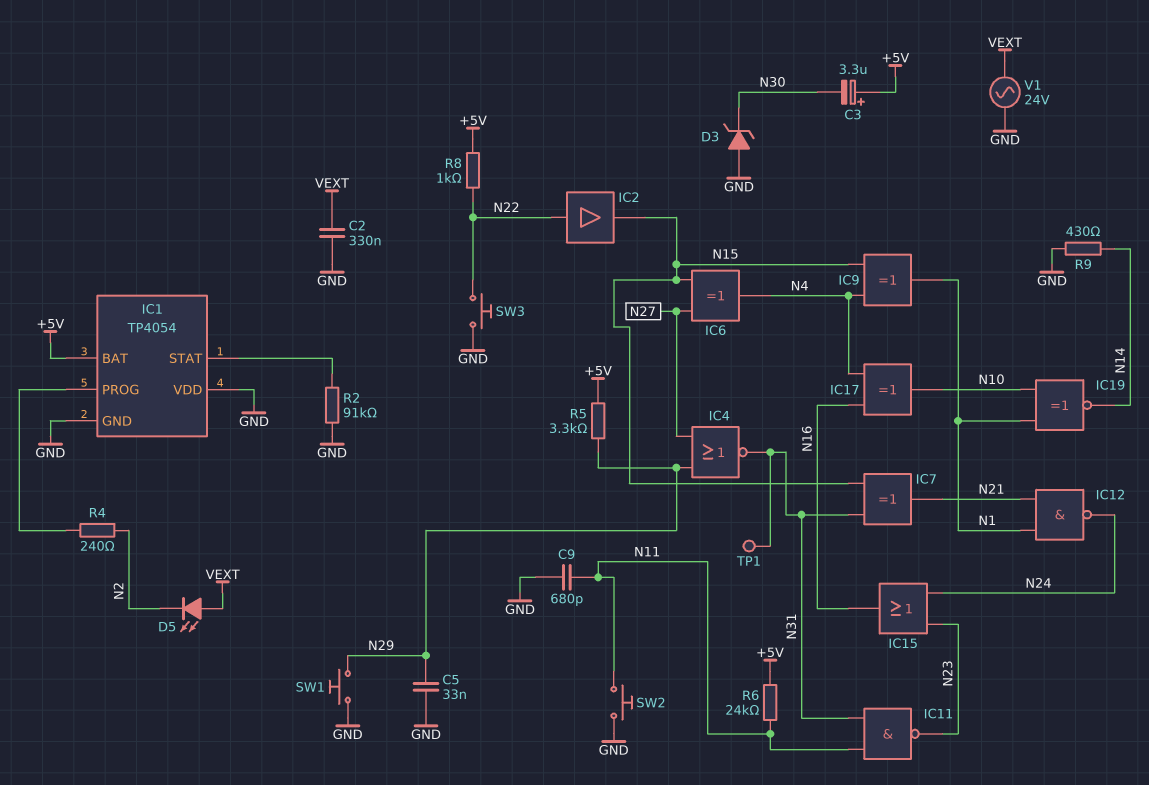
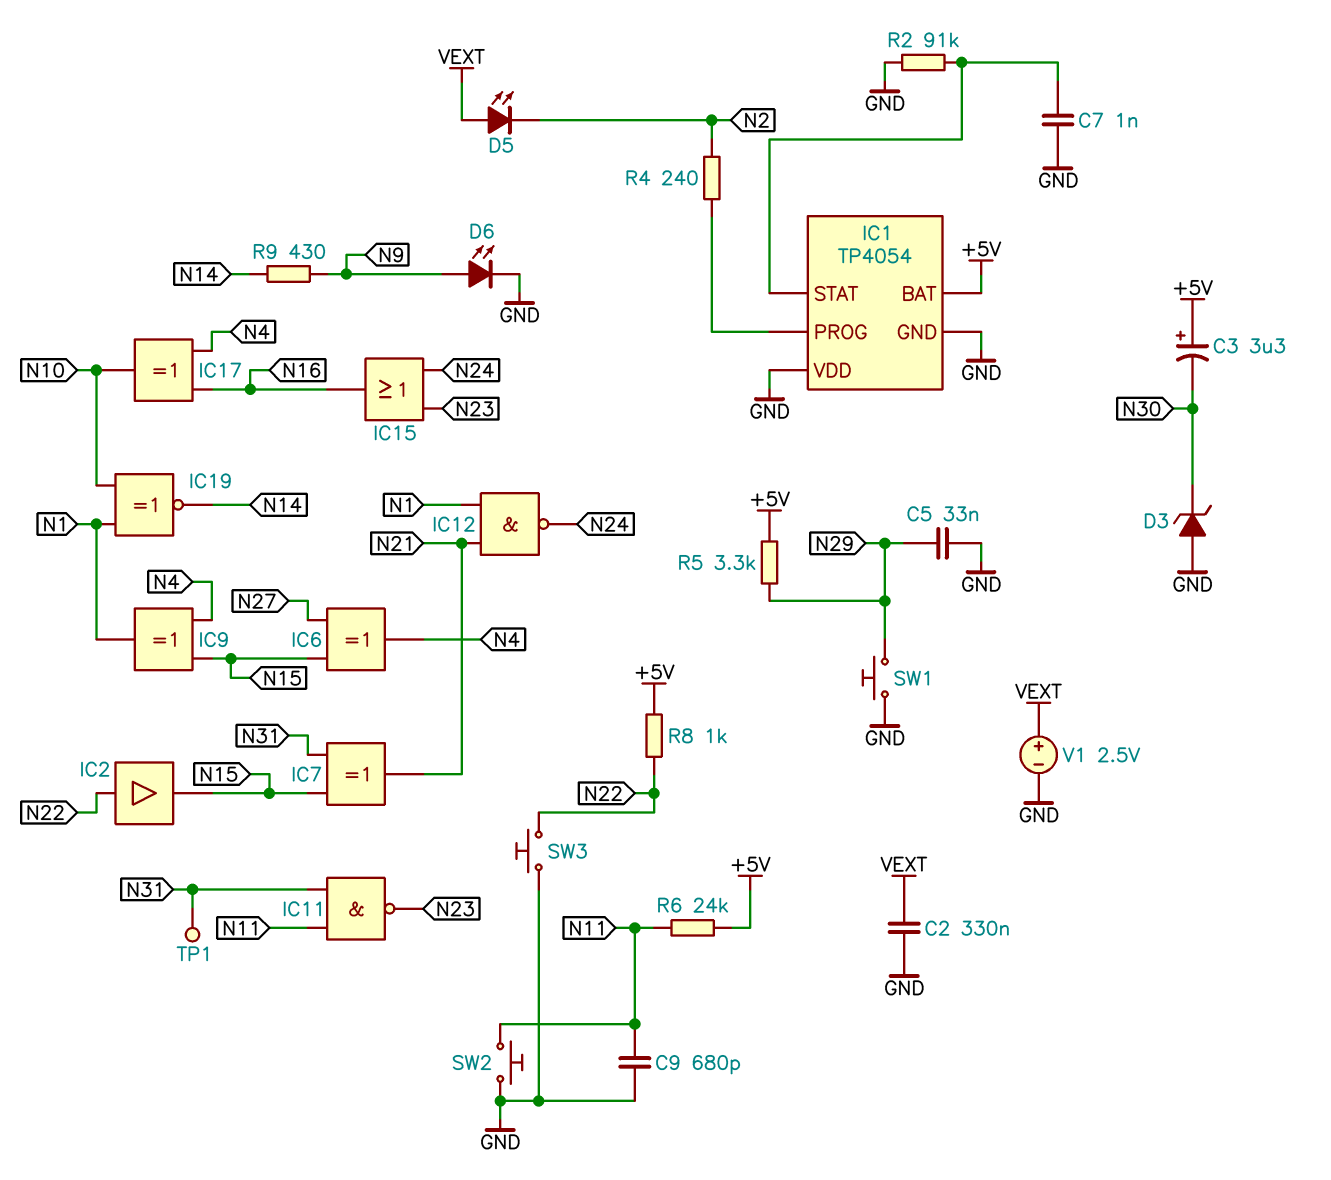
C7: none -> 1nF (GND, IC1/STAT)
D6: none -> LED (A N9, K GND)
IC4: NOR (in N27, in N29, out N31) -> none
R9: 430 (GND, N14) -> 430 (N9, N14)
V1: AC 24V (GND, VEXT) -> 2.5V (plus VEXT, minus GND)

